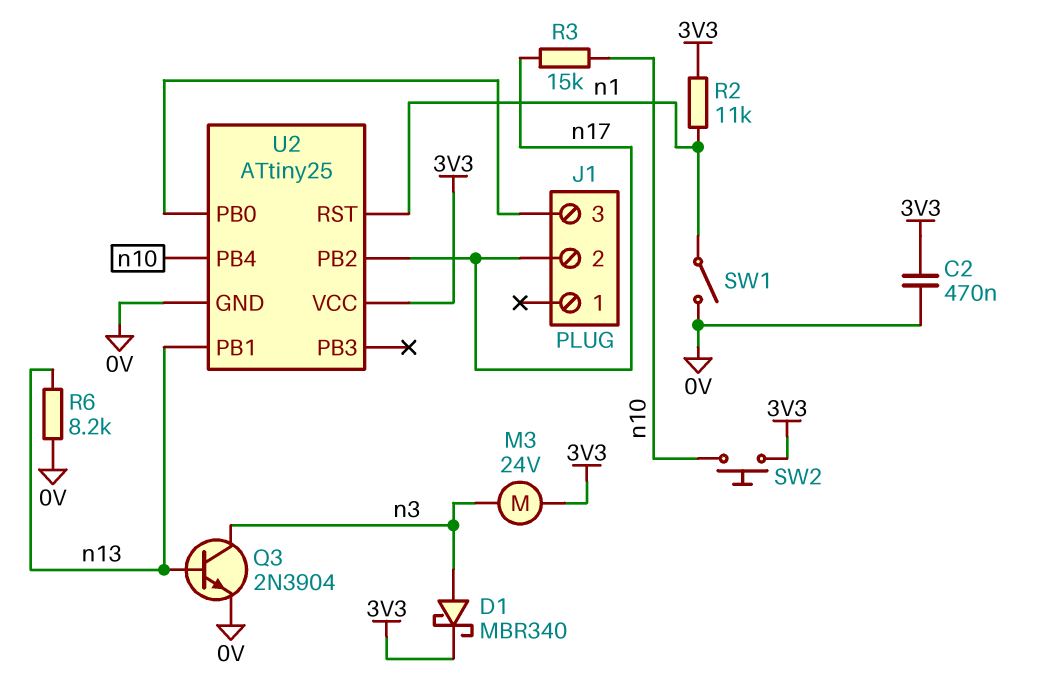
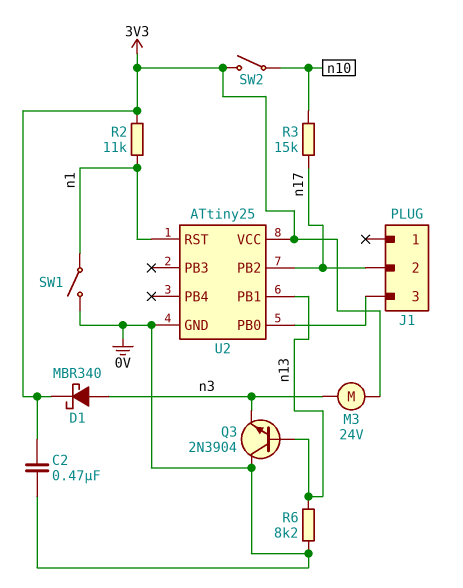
Q3: NPN 2N3904 (B n13, C n3, E 0V) -> NPN 2N3904 (B n13, C 0V, E n3)
SW2: button (3V3, n10) -> switch (3V3, n10)
U2 pin PB4: n10 -> none

